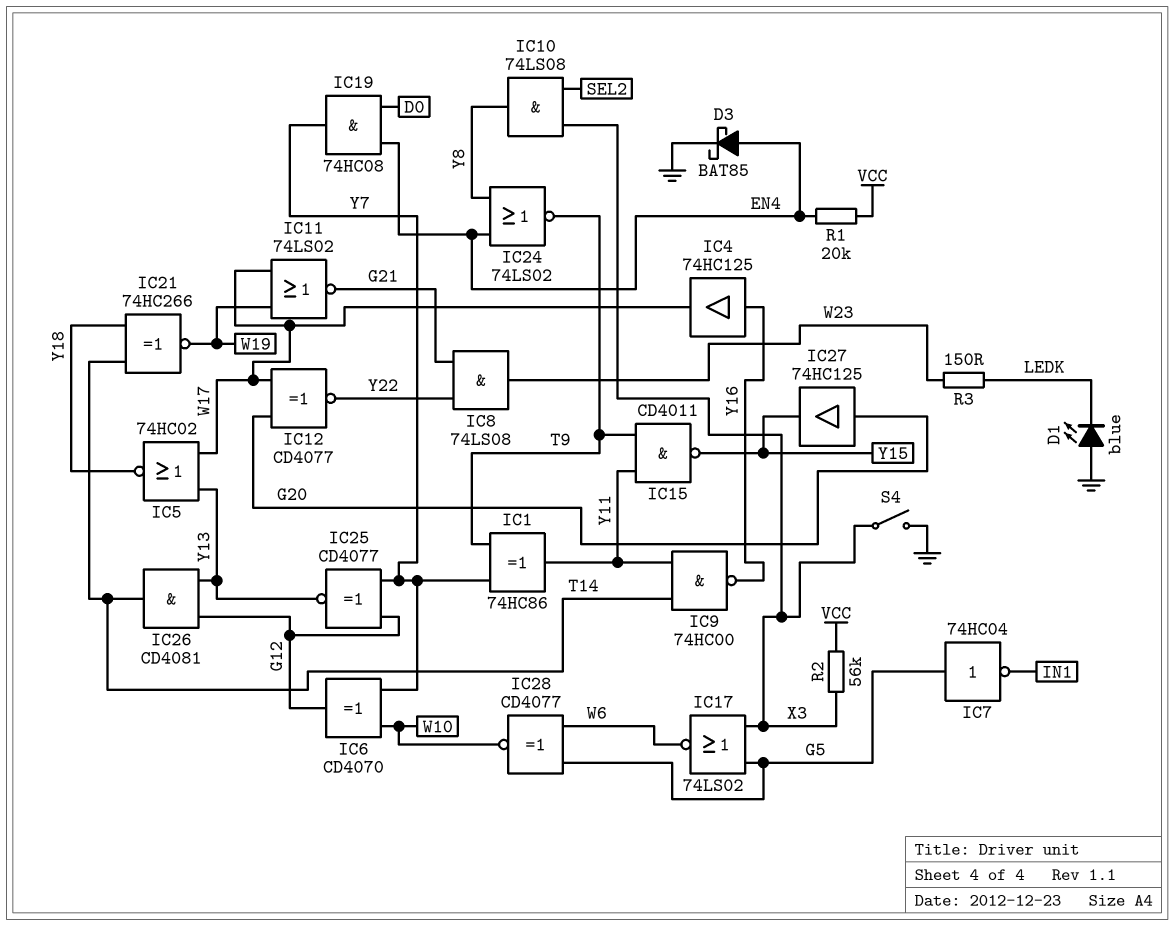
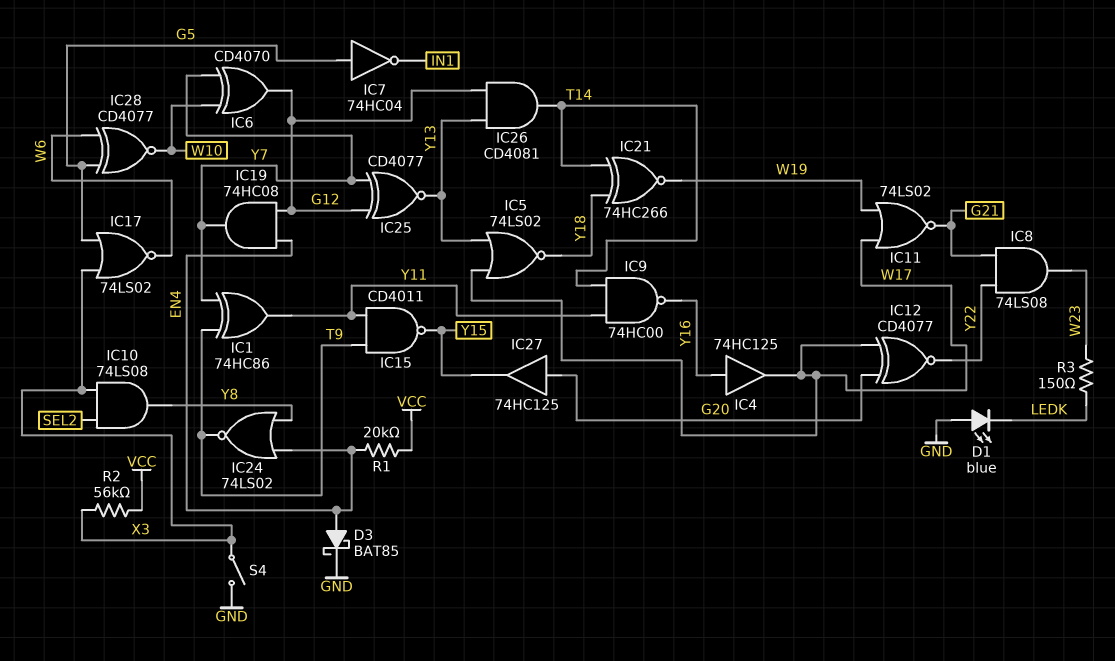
IC5: NOR 74HC02 (in W17, in Y13, out Y18) -> NOR 74LS02 (in W17, in Y13, out Y18)
IC19: AND 74HC08 (in D0, in EN4, out Y7) -> AND 74HC08 (in EN4, in G12, out Y7)

